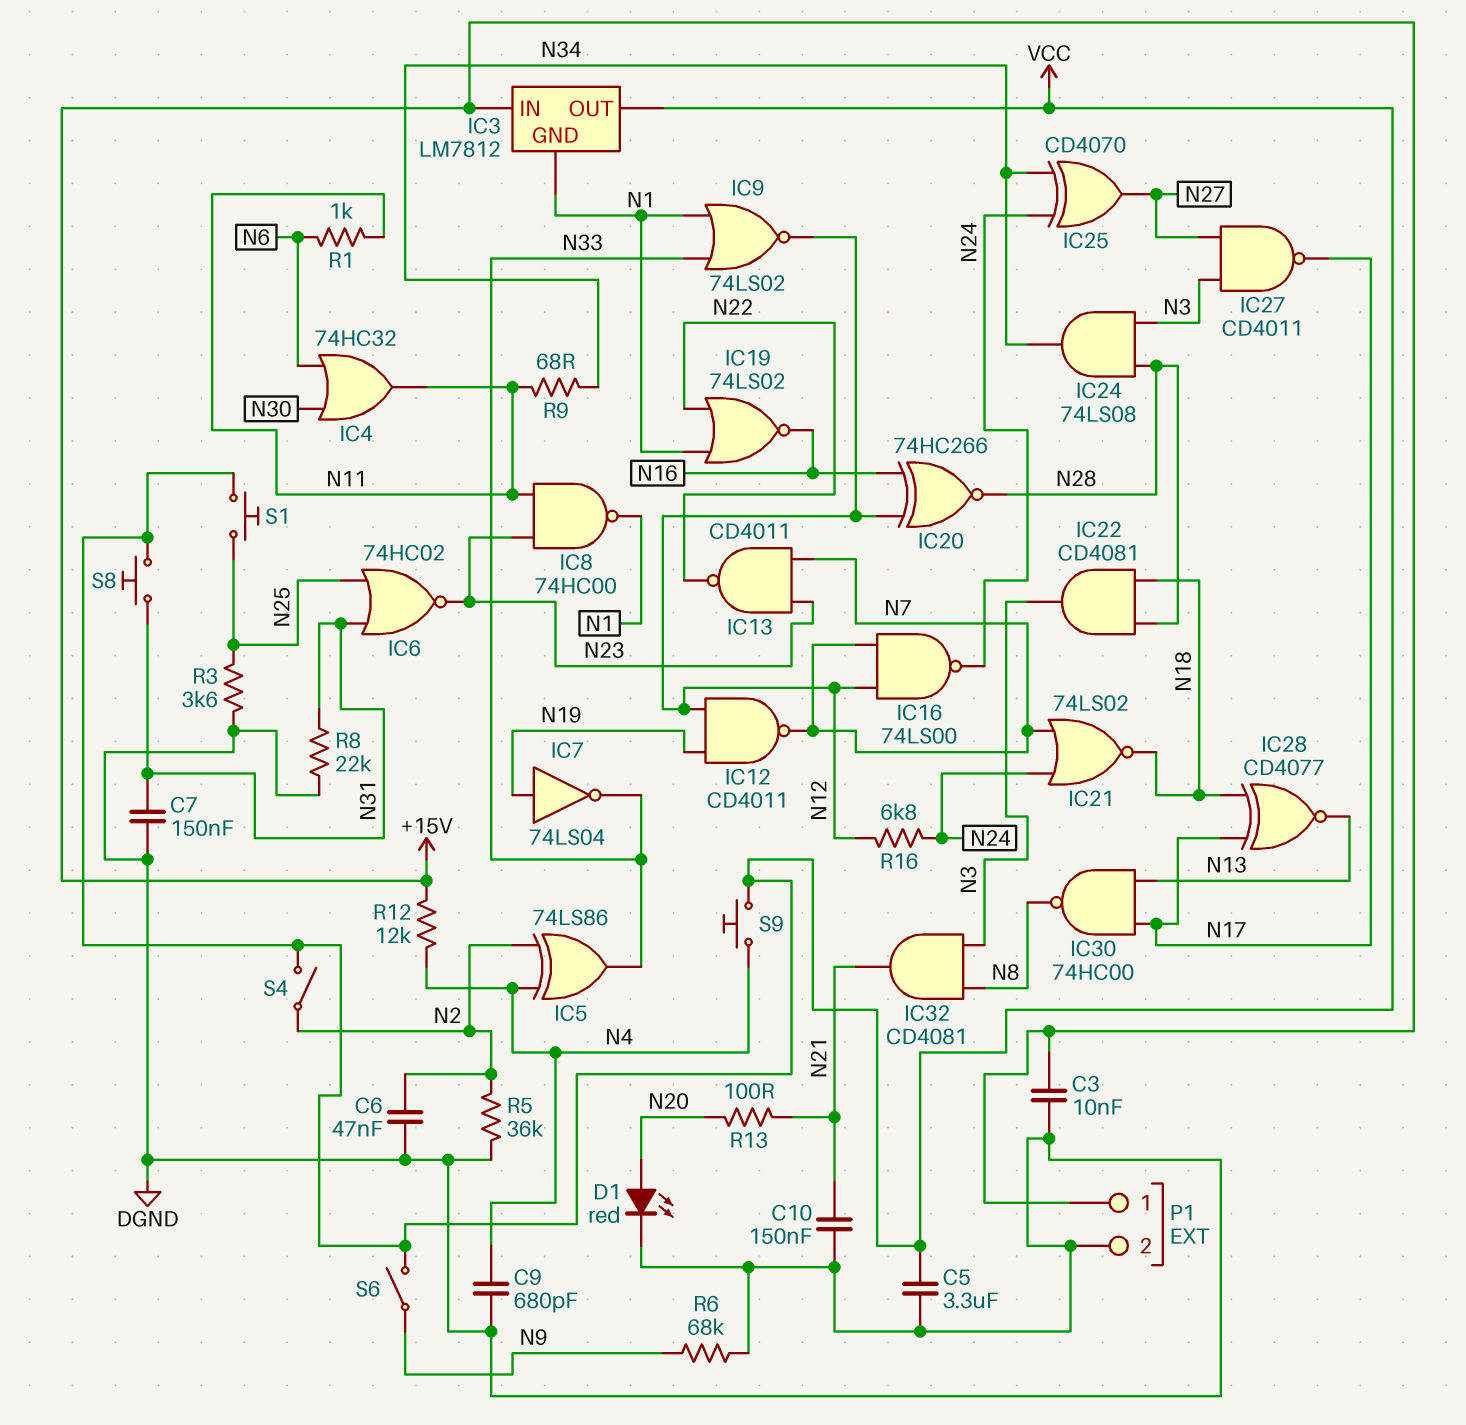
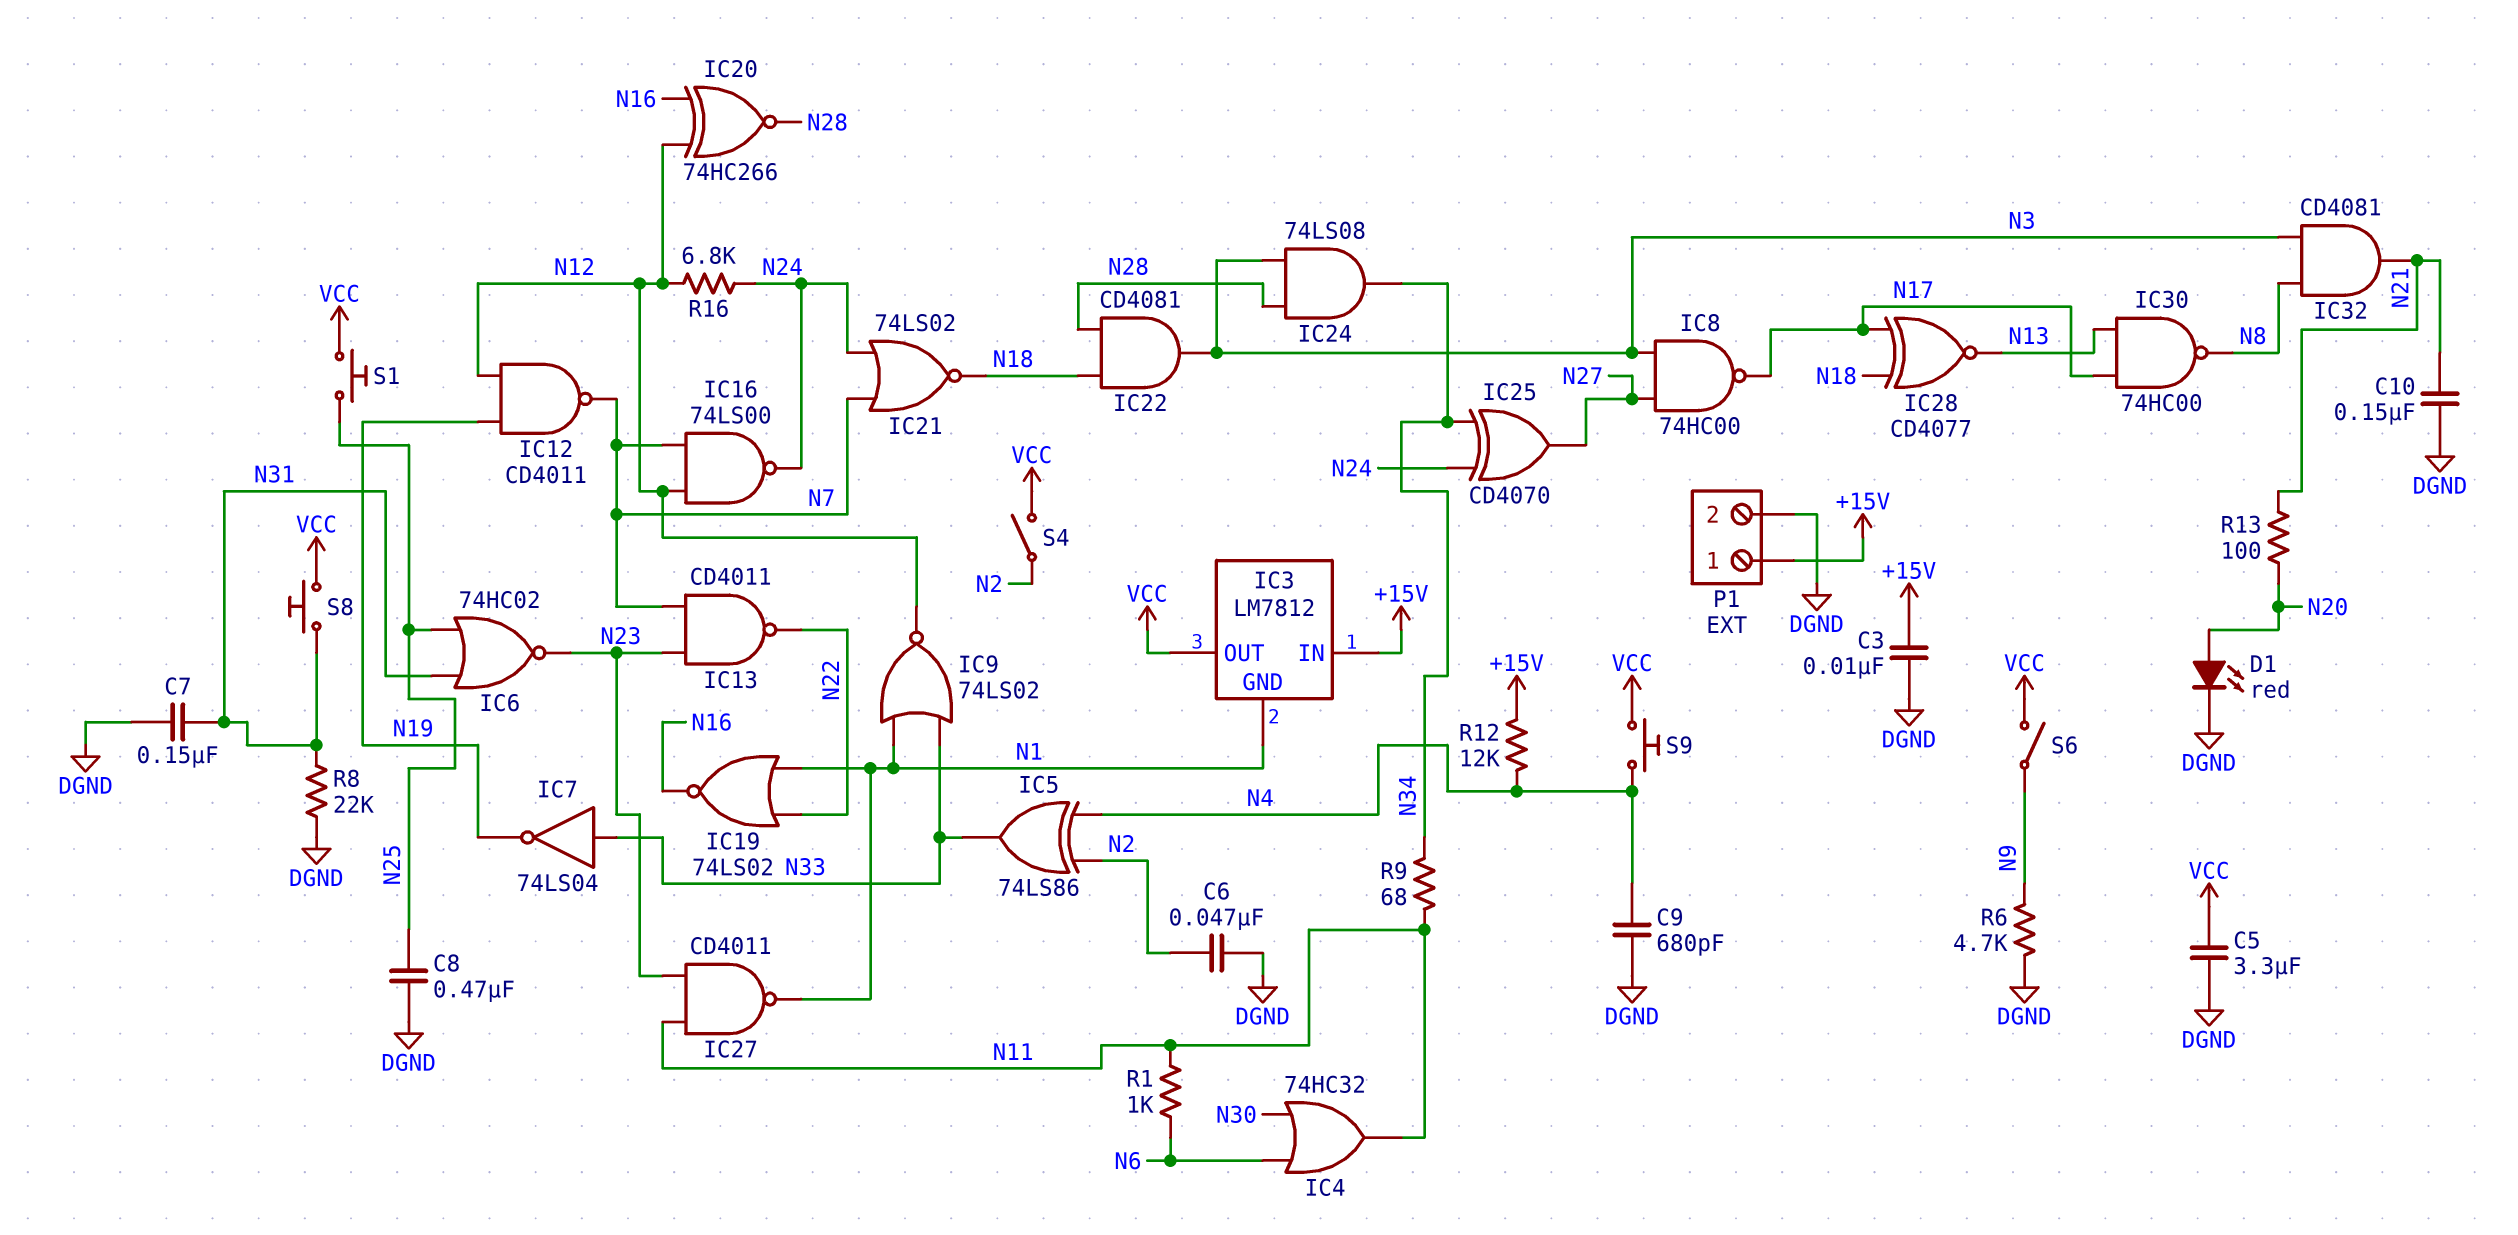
C8: none -> 470nF (DGND, N25)
IC7: NOT 74LS04 (in N19, out N33) -> NOT 74LS04 (in N33, out N19)
IC8: NAND 74HC00 (in N11, in N23, out N1) -> NAND 74HC00 (in N3, in N27, out N17)
IC27: NAND CD4011 (in N3, in N27, out N17) -> NAND CD4011 (in N11, in N23, out N1)
R3: 3.6k (DGND, N25) -> none
R5: 36k (DGND, N2) -> none
R6: 68k (DGND, N9) -> 4.7k (DGND, N9)

